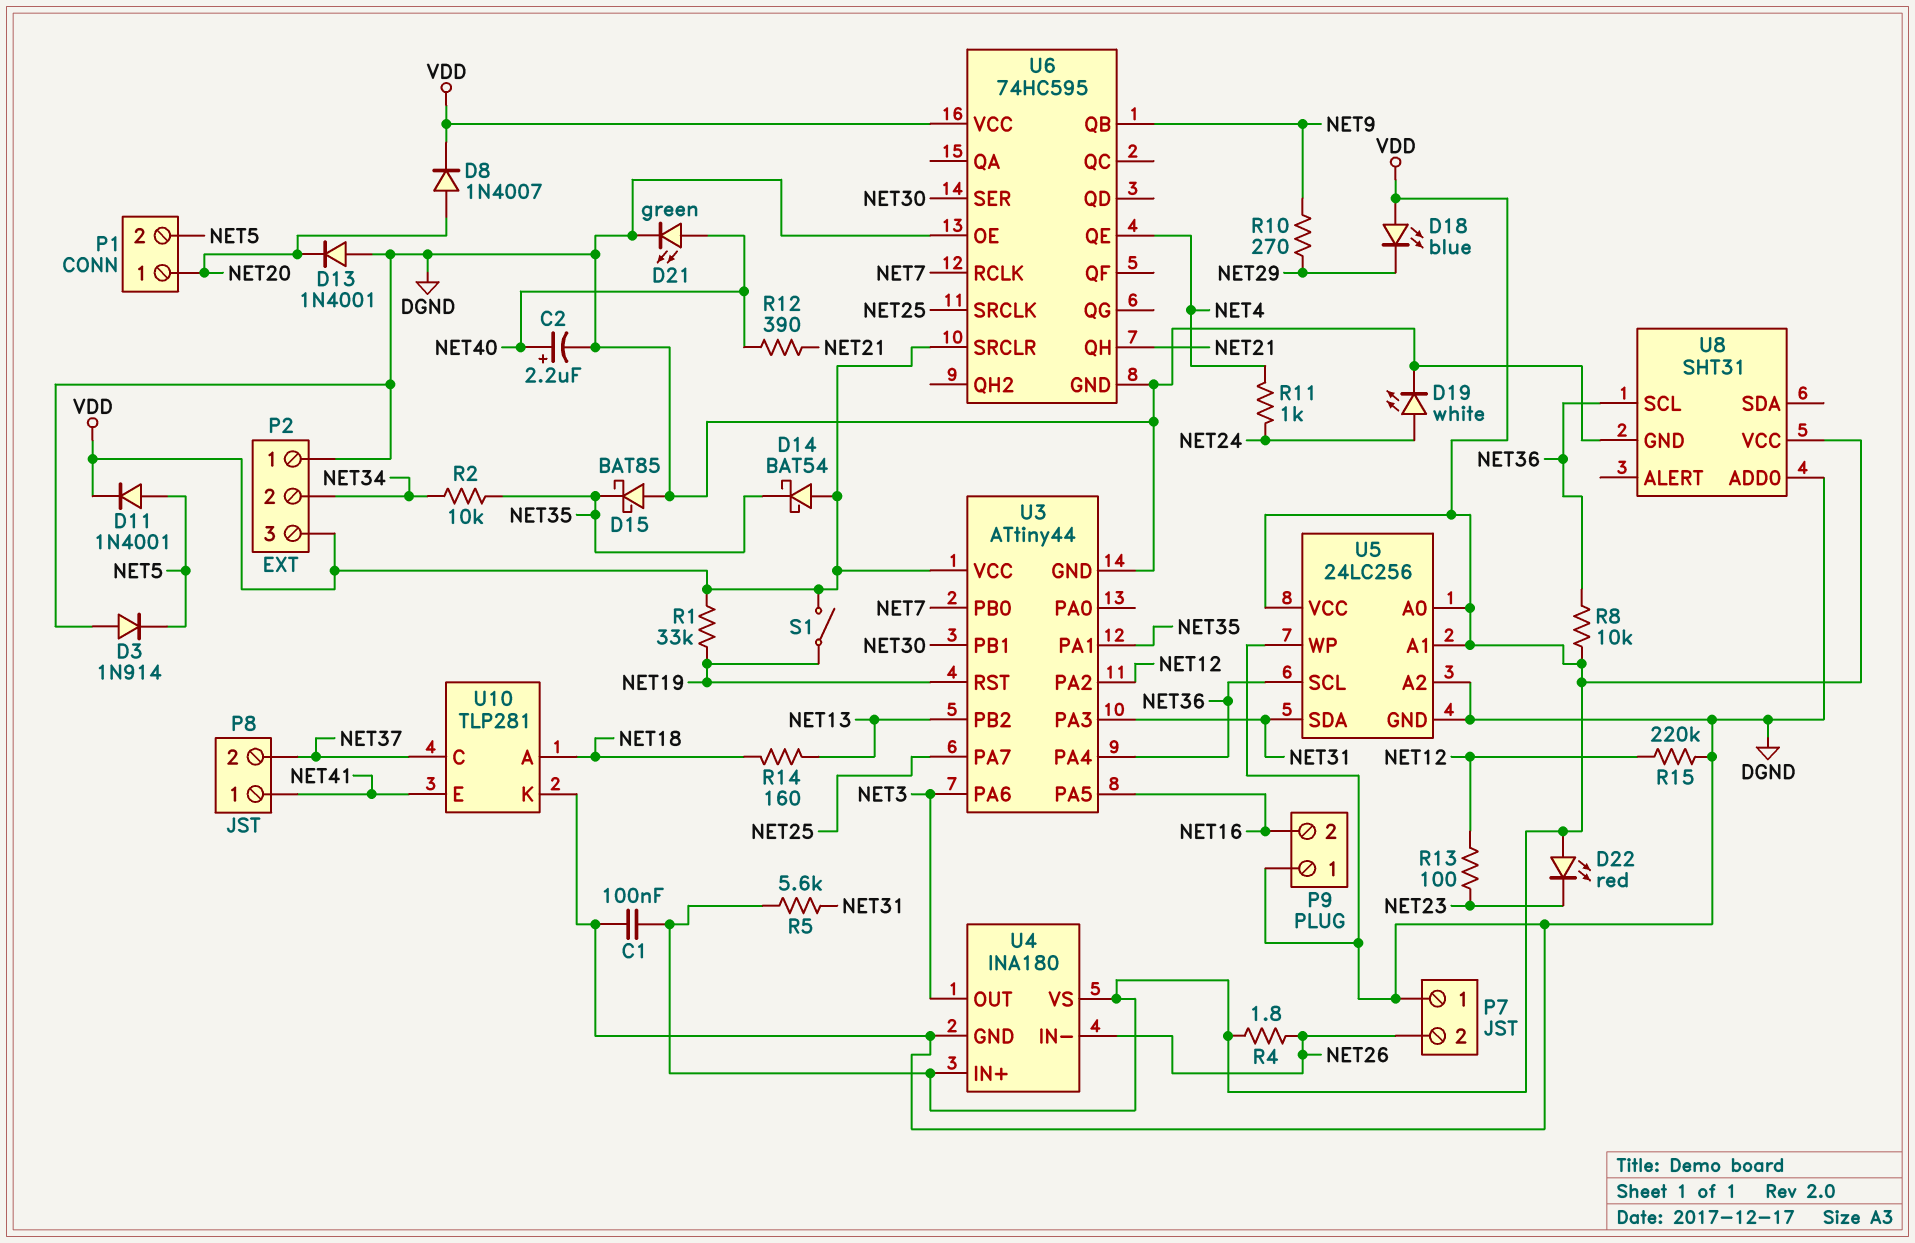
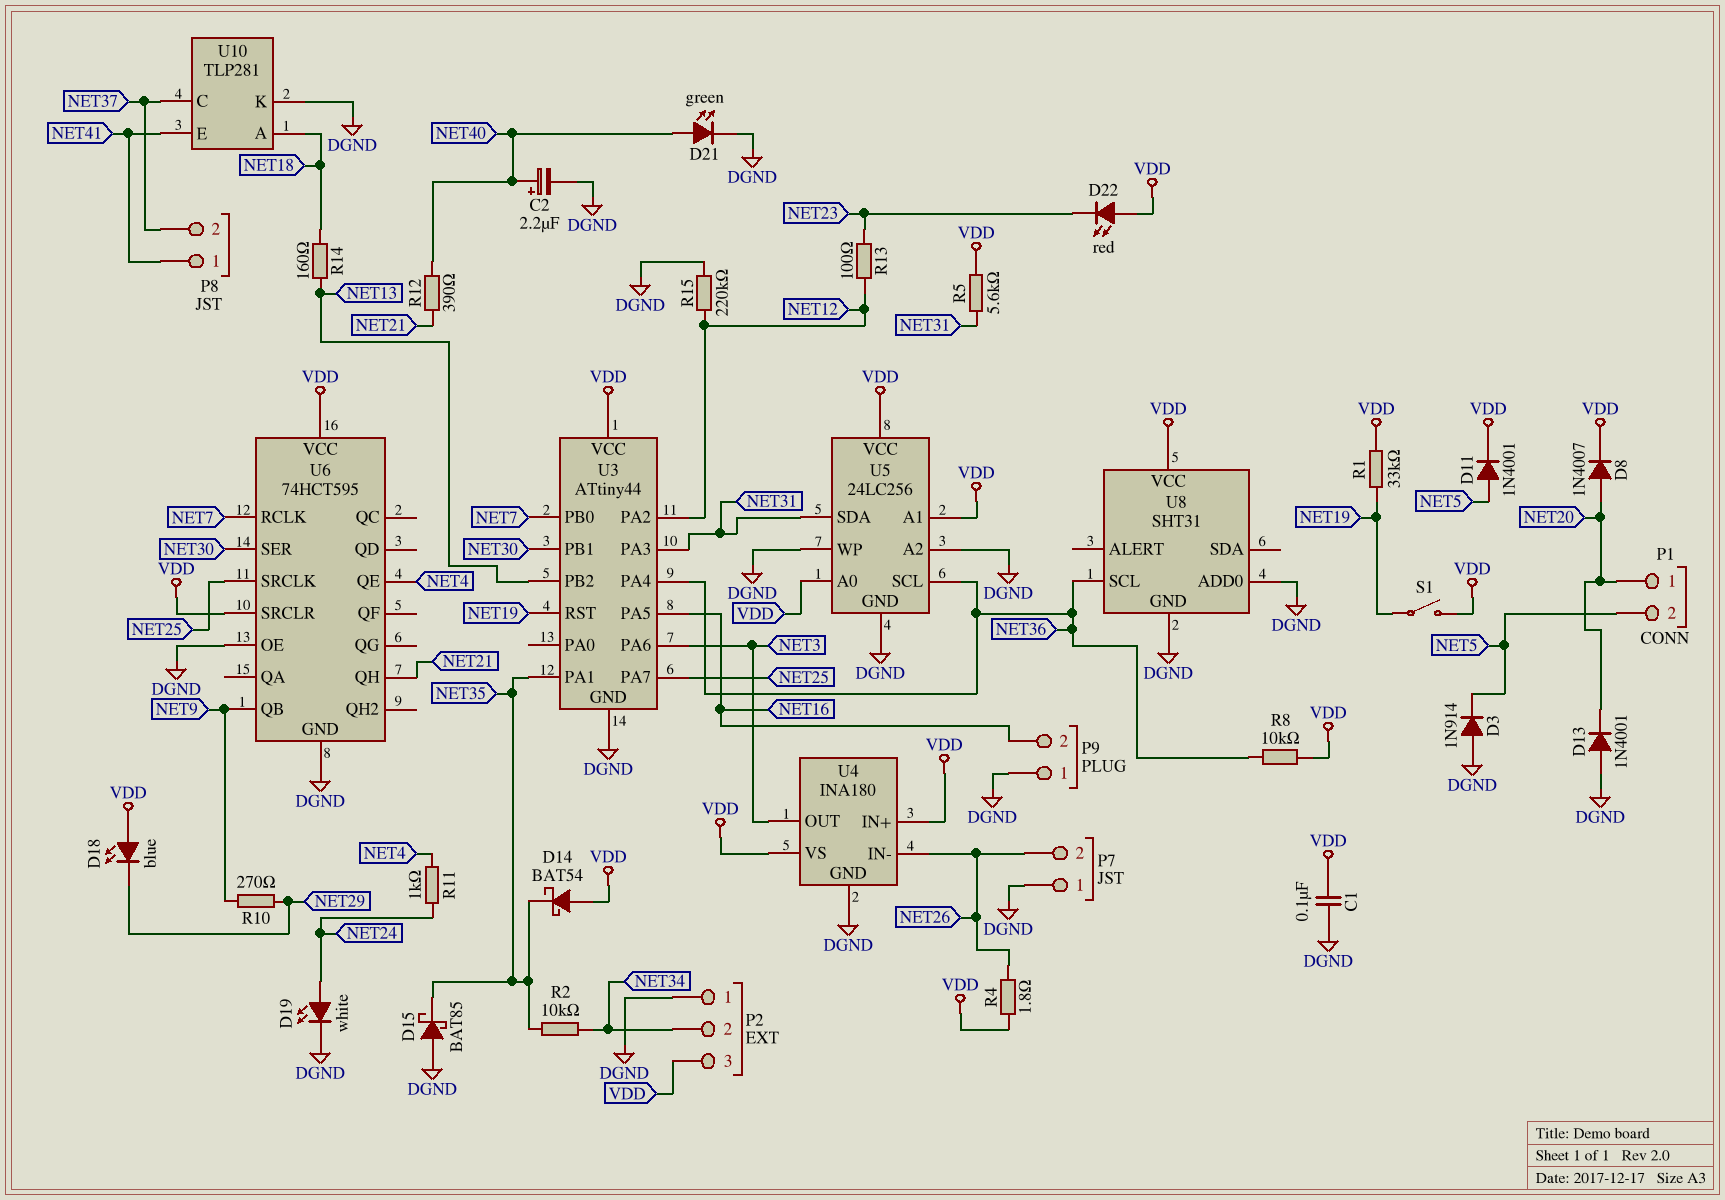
U6: 74HC595 -> 74HCT595

